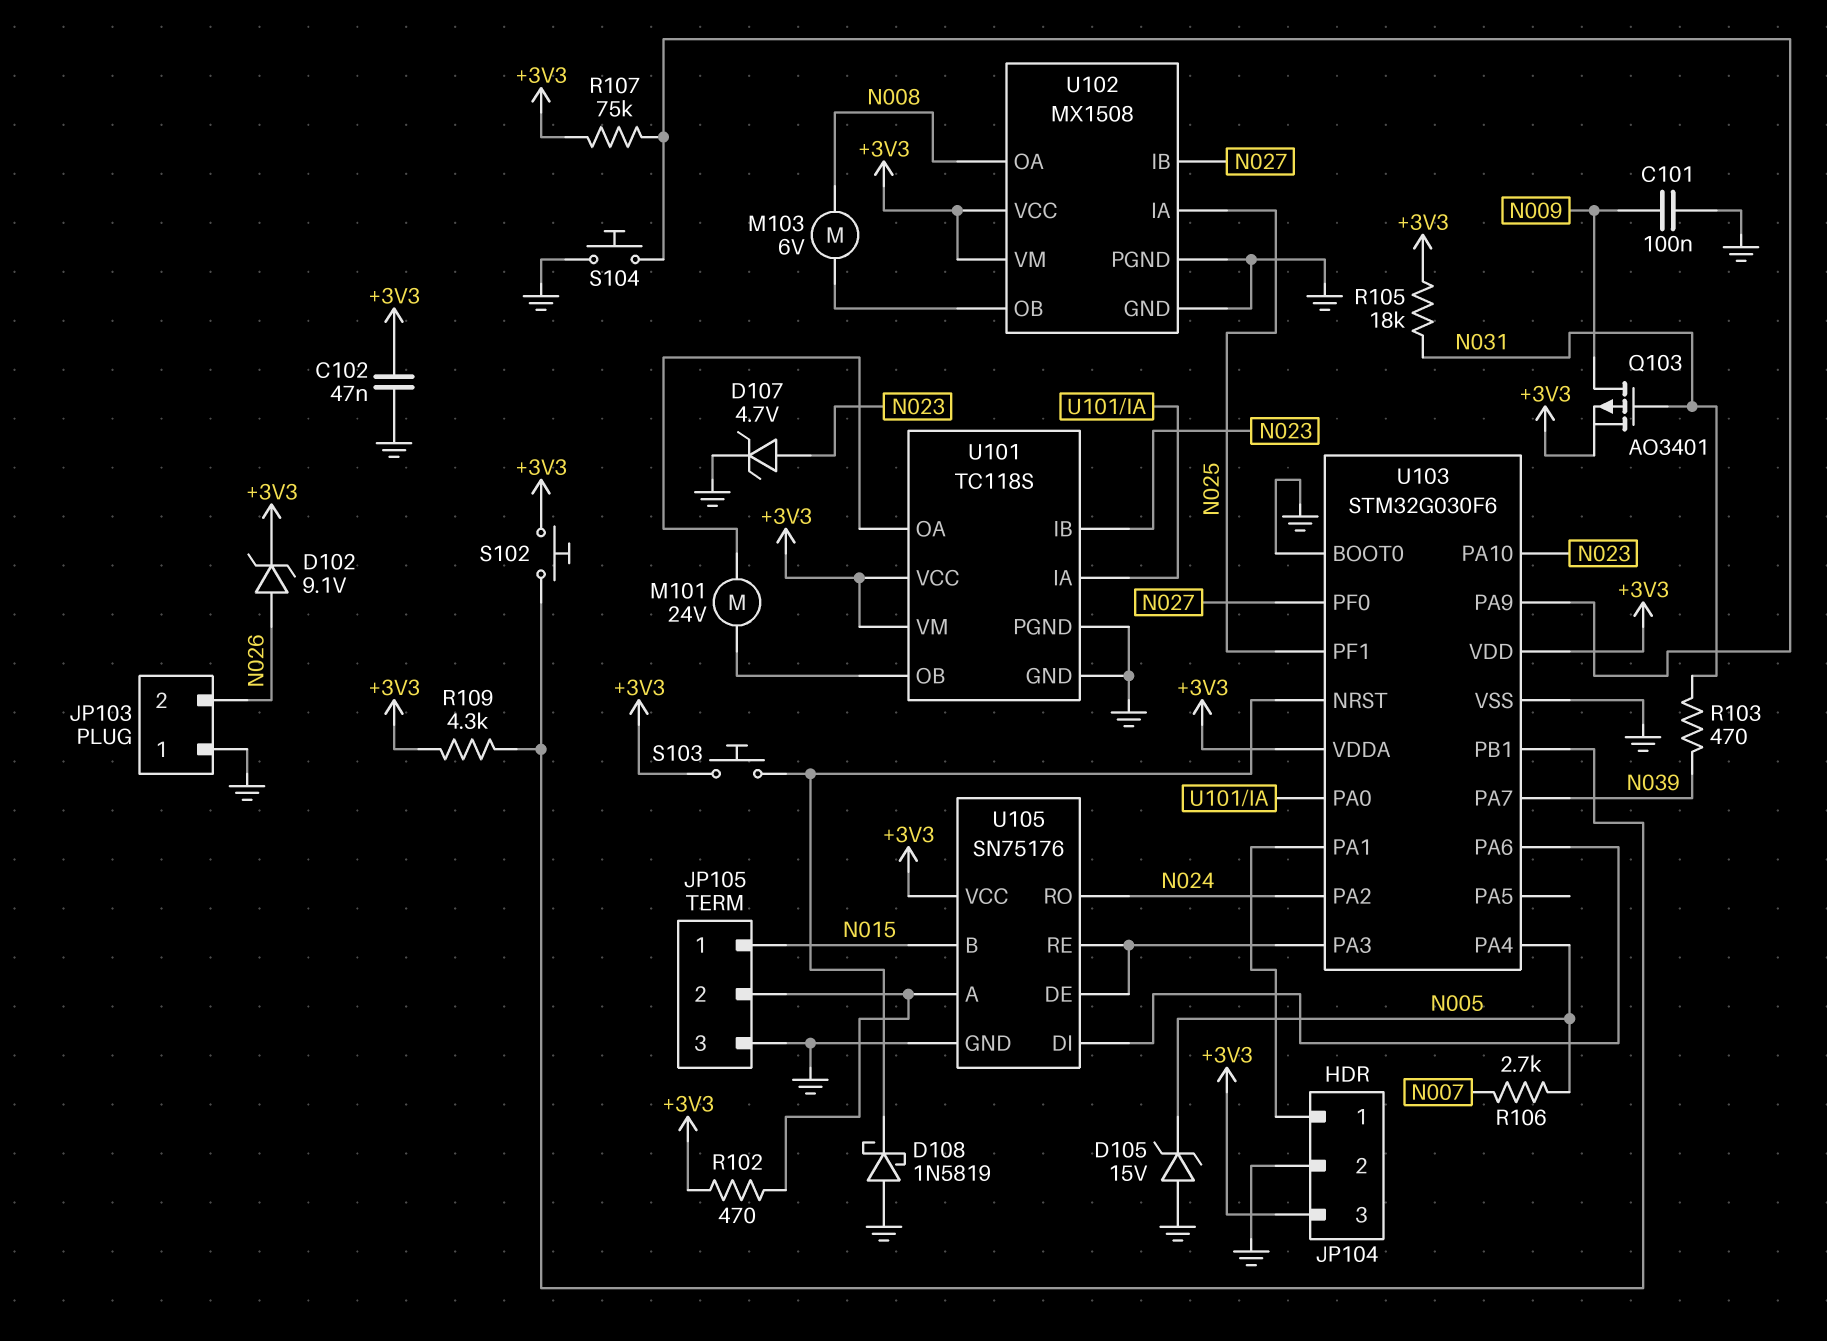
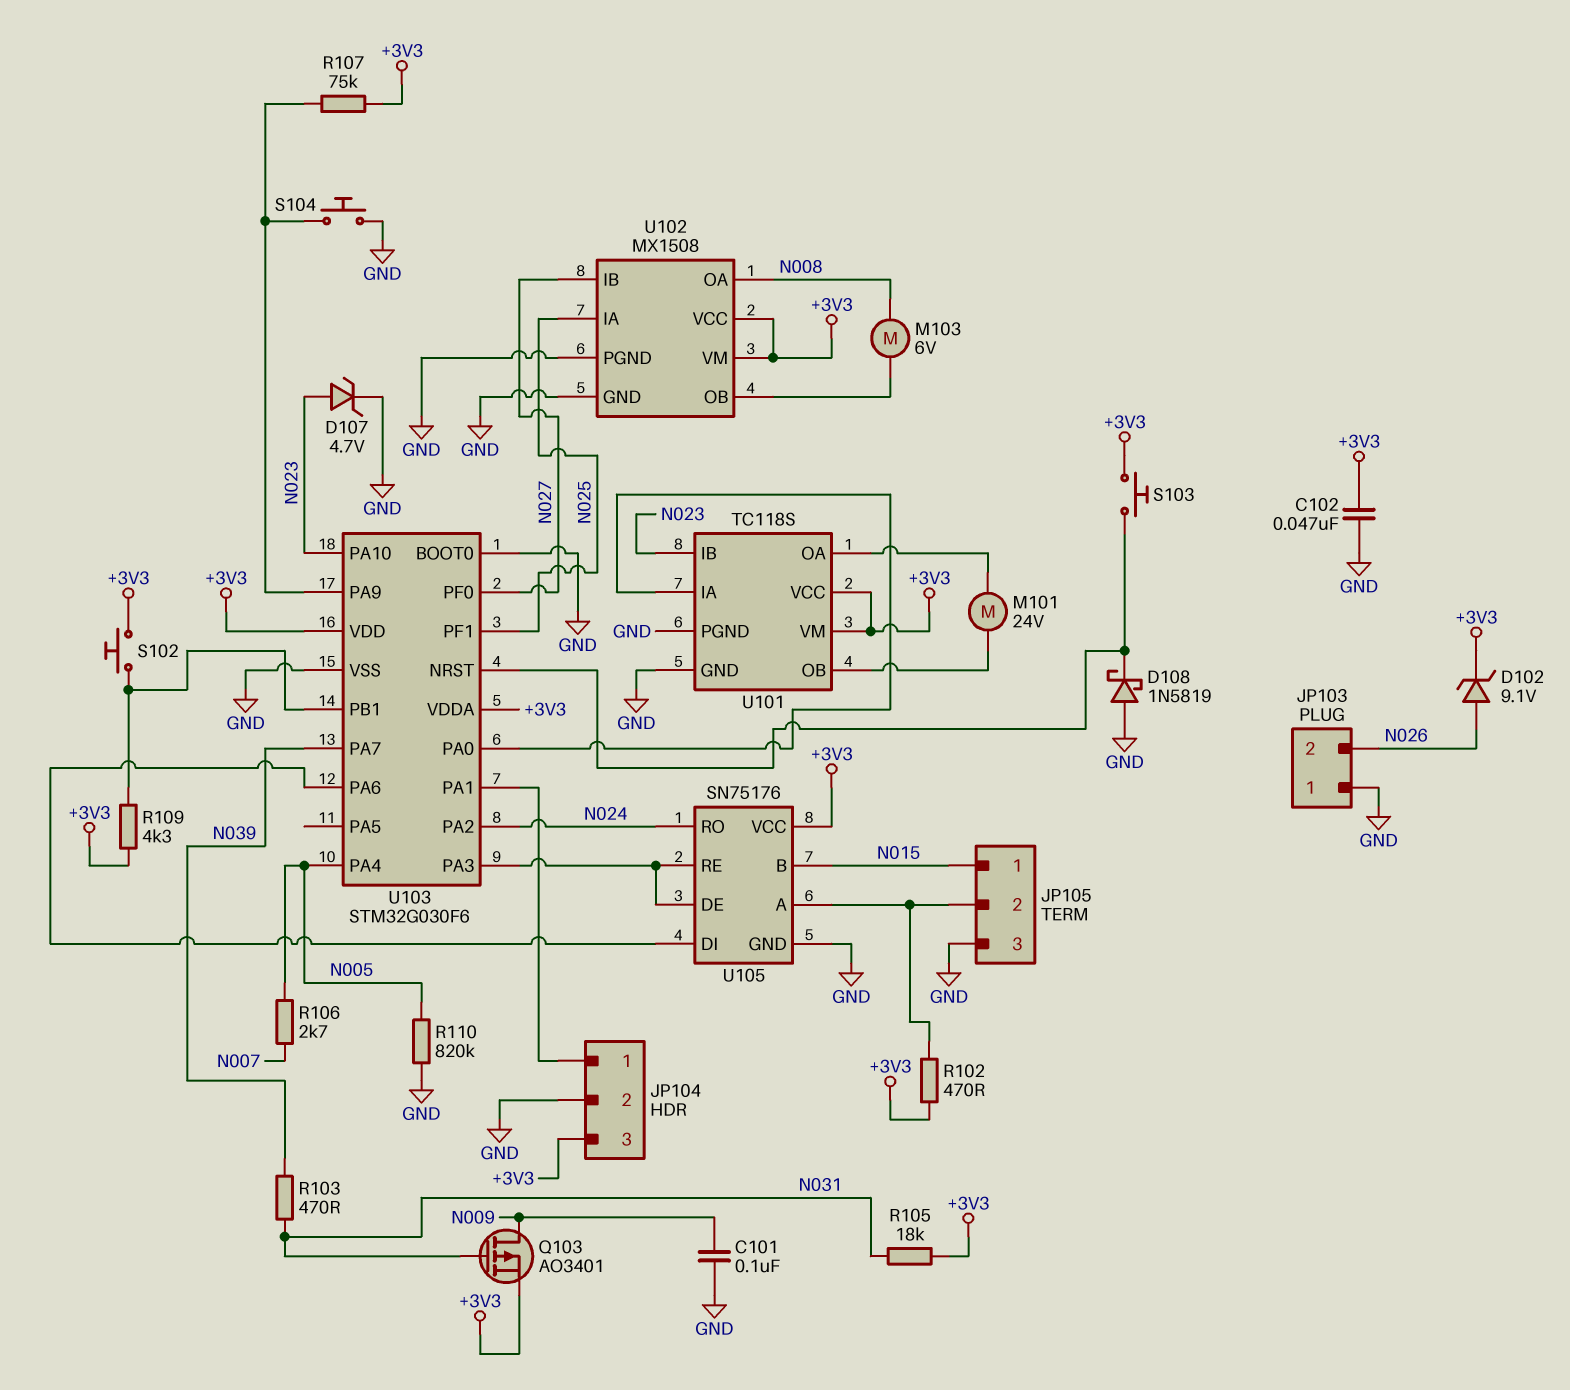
D105: zener 15V (A GND, K N005) -> none
R110: none -> 820k (GND, N005)

